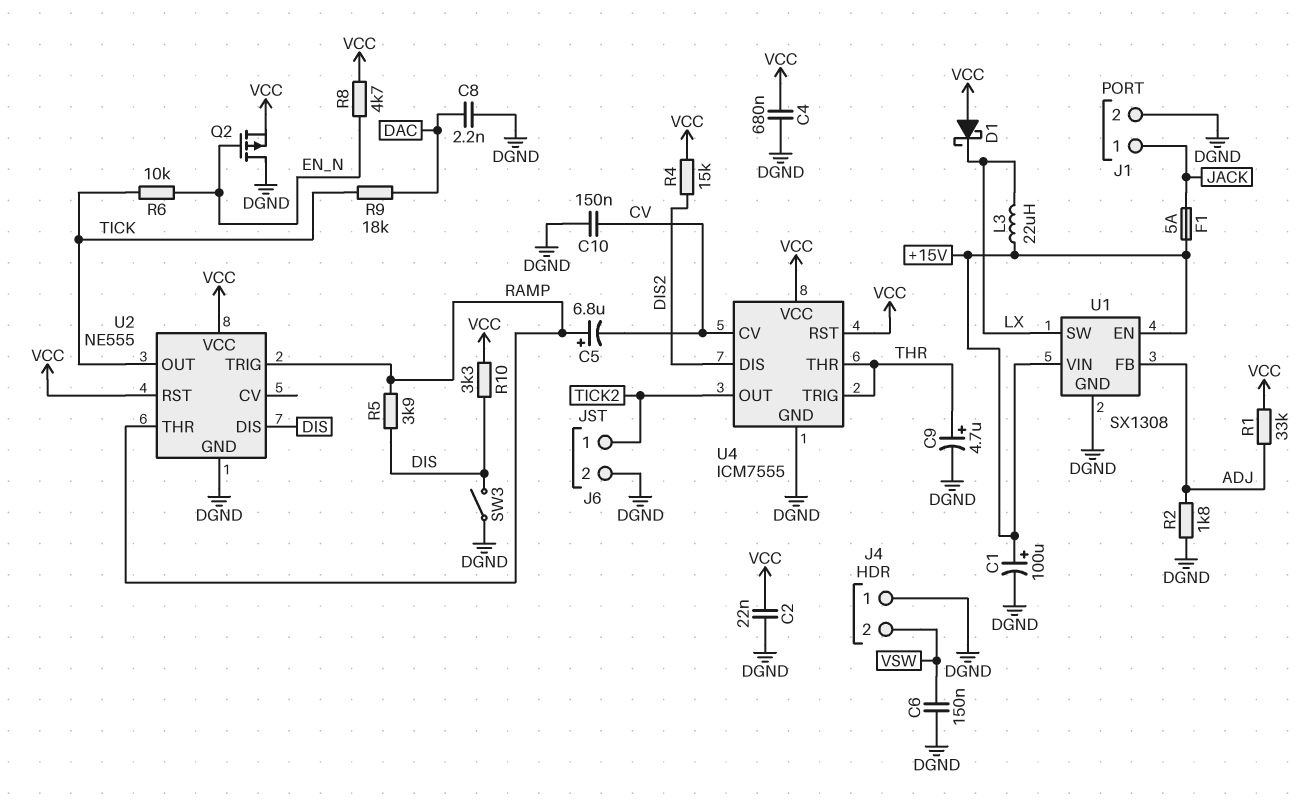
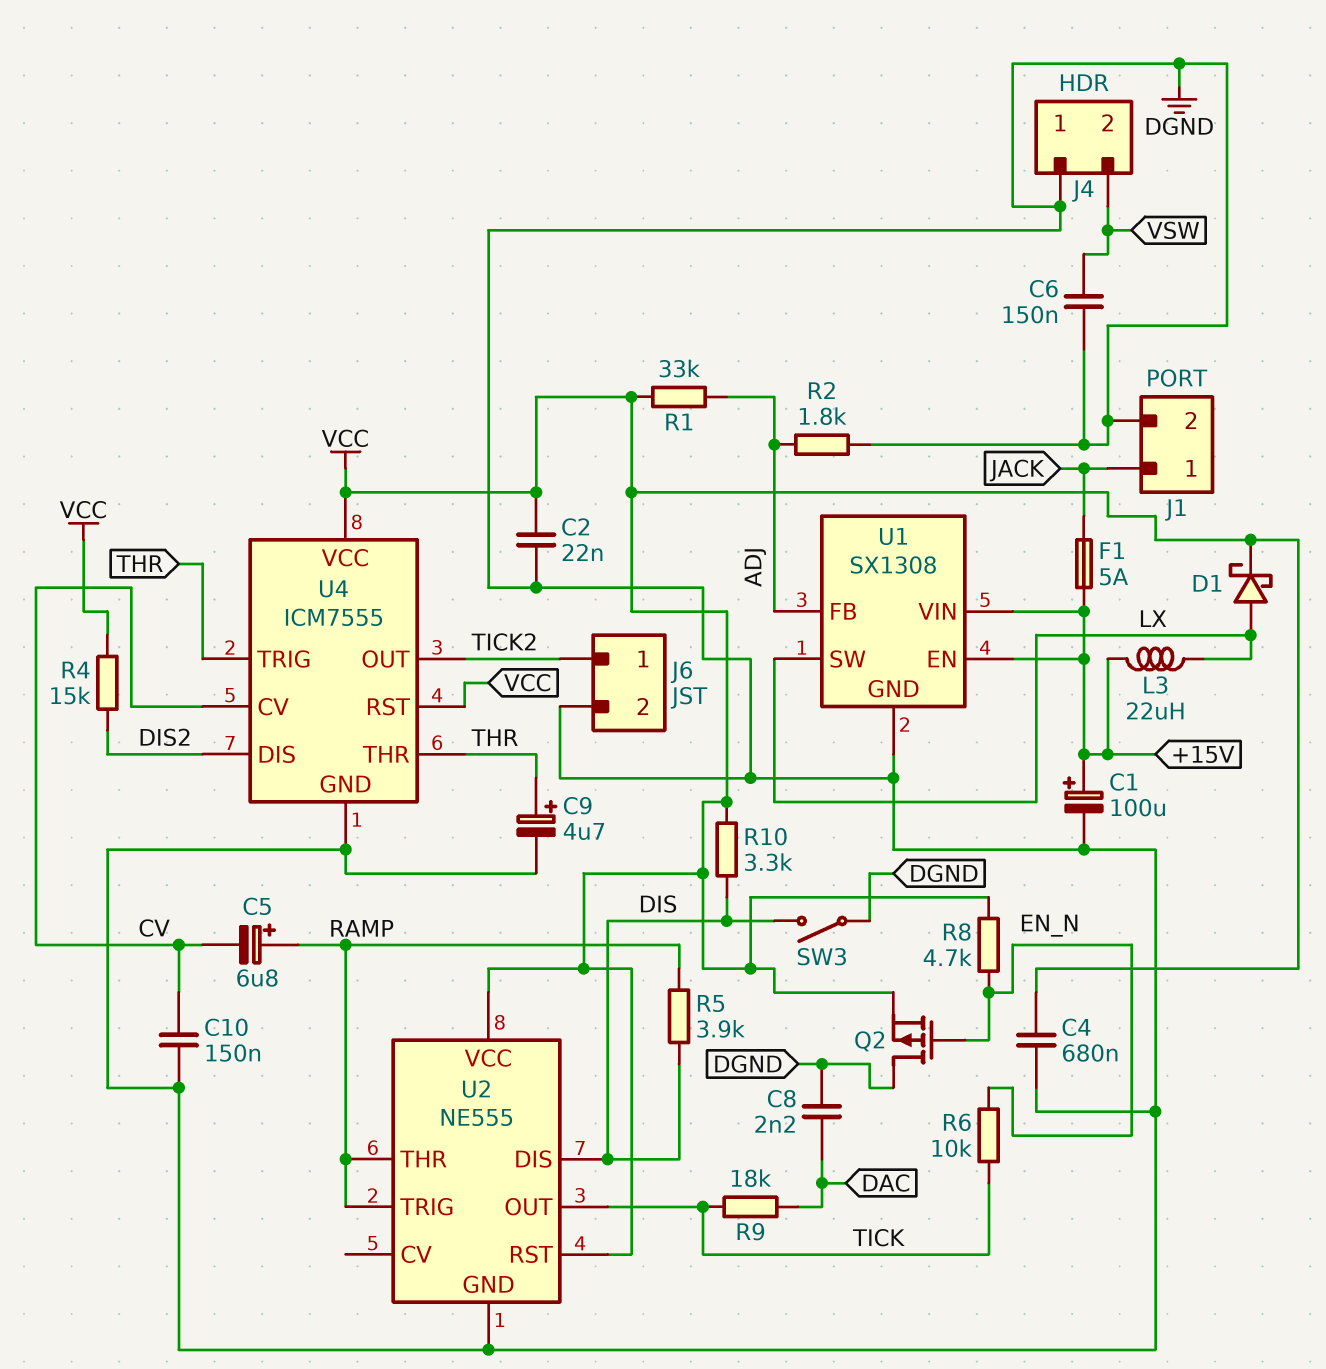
D1: schottky (A VCC, K LX) -> schottky (A LX, K VCC)

